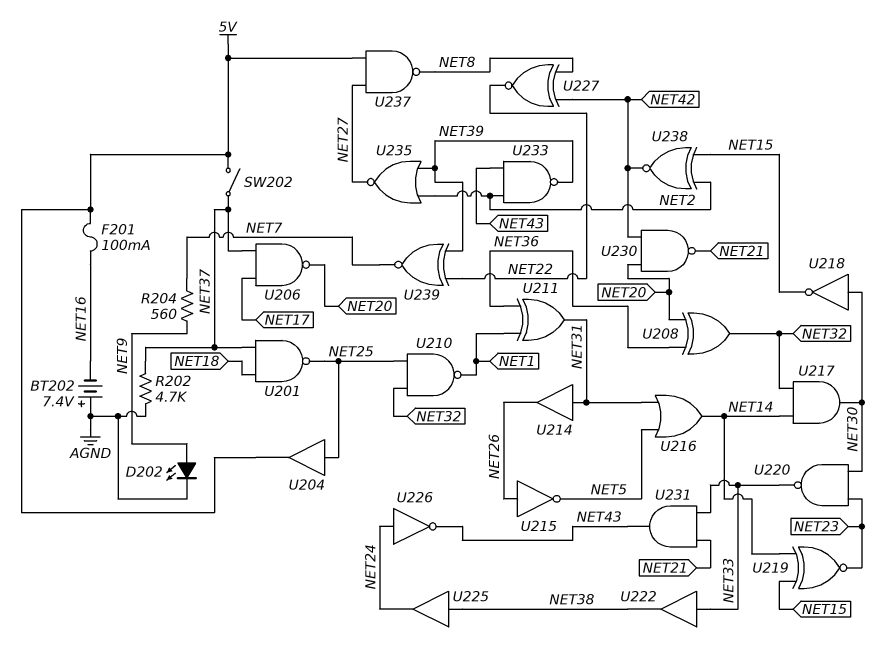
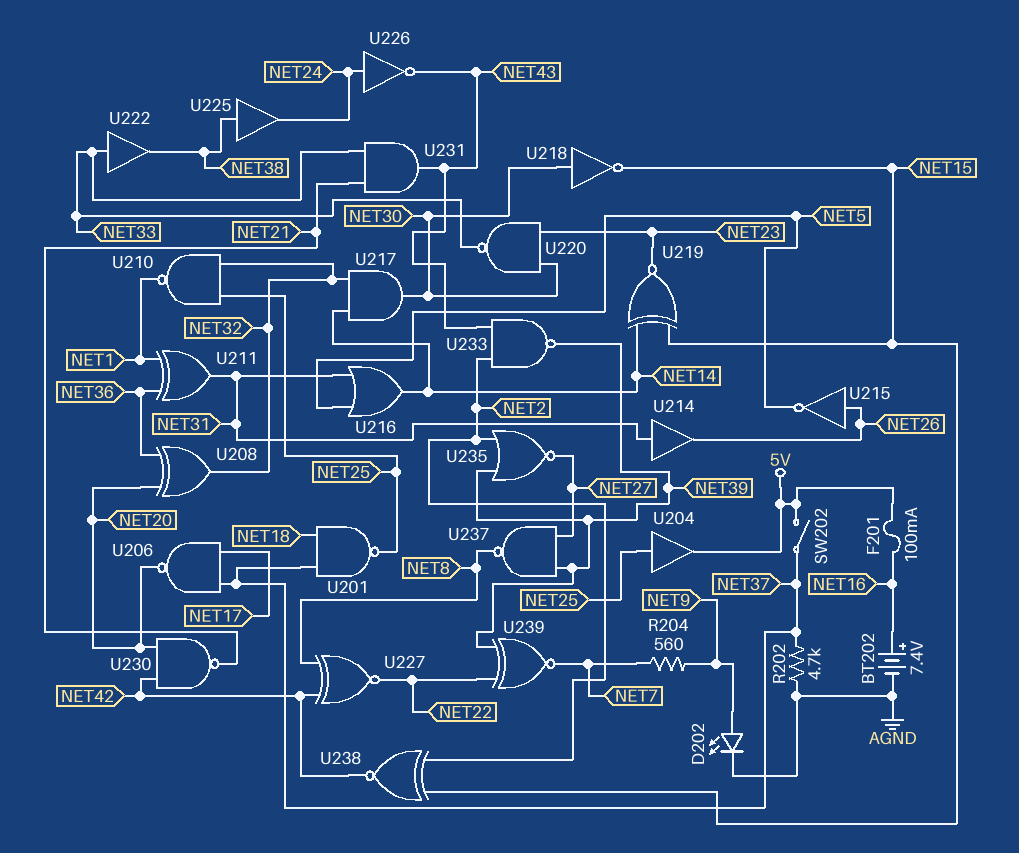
BT202: 7.4V (plus AGND, minus NET16) -> 7.4V (plus NET16, minus AGND)
U237: NAND (in 5V, in NET27, out NET8) -> NAND (in NET27, in NET39, out NET8)

